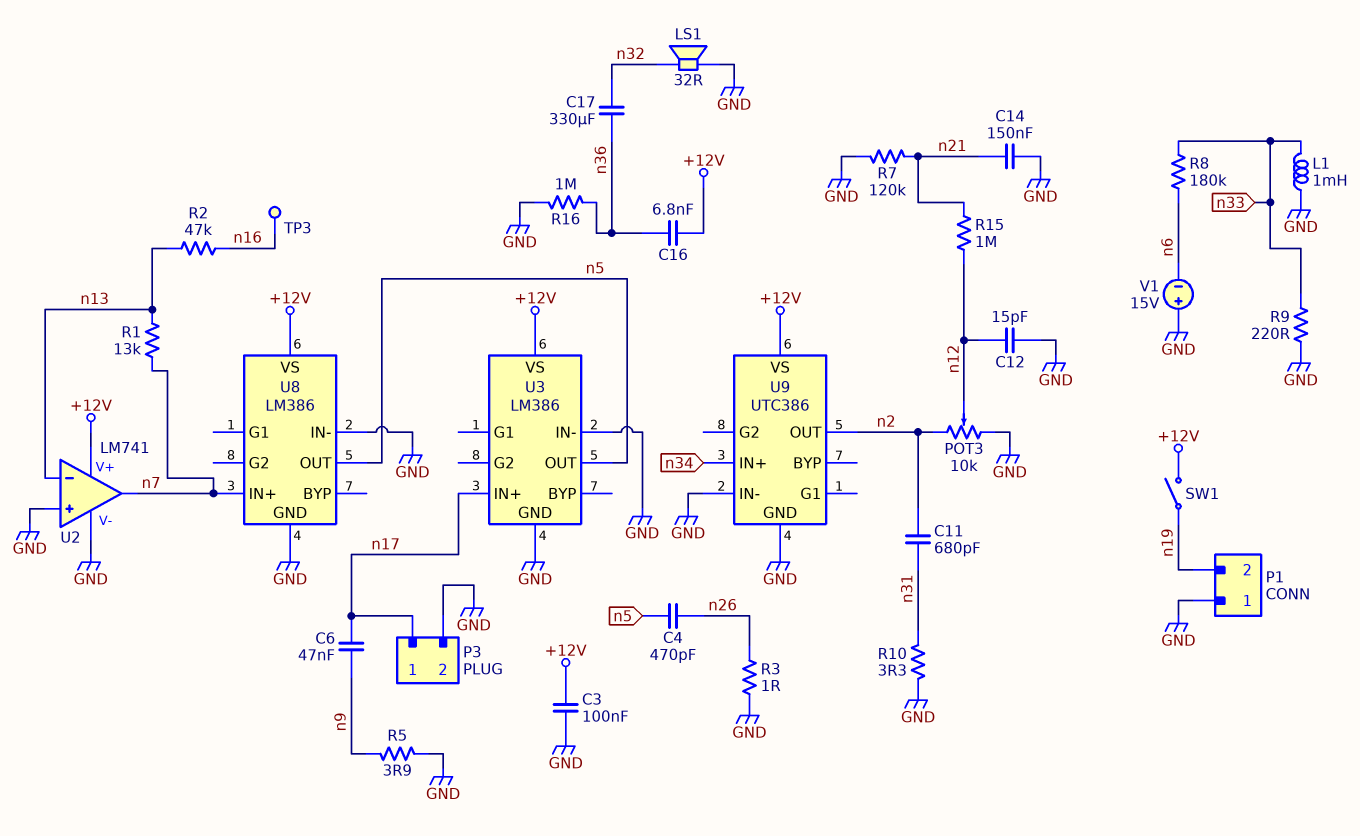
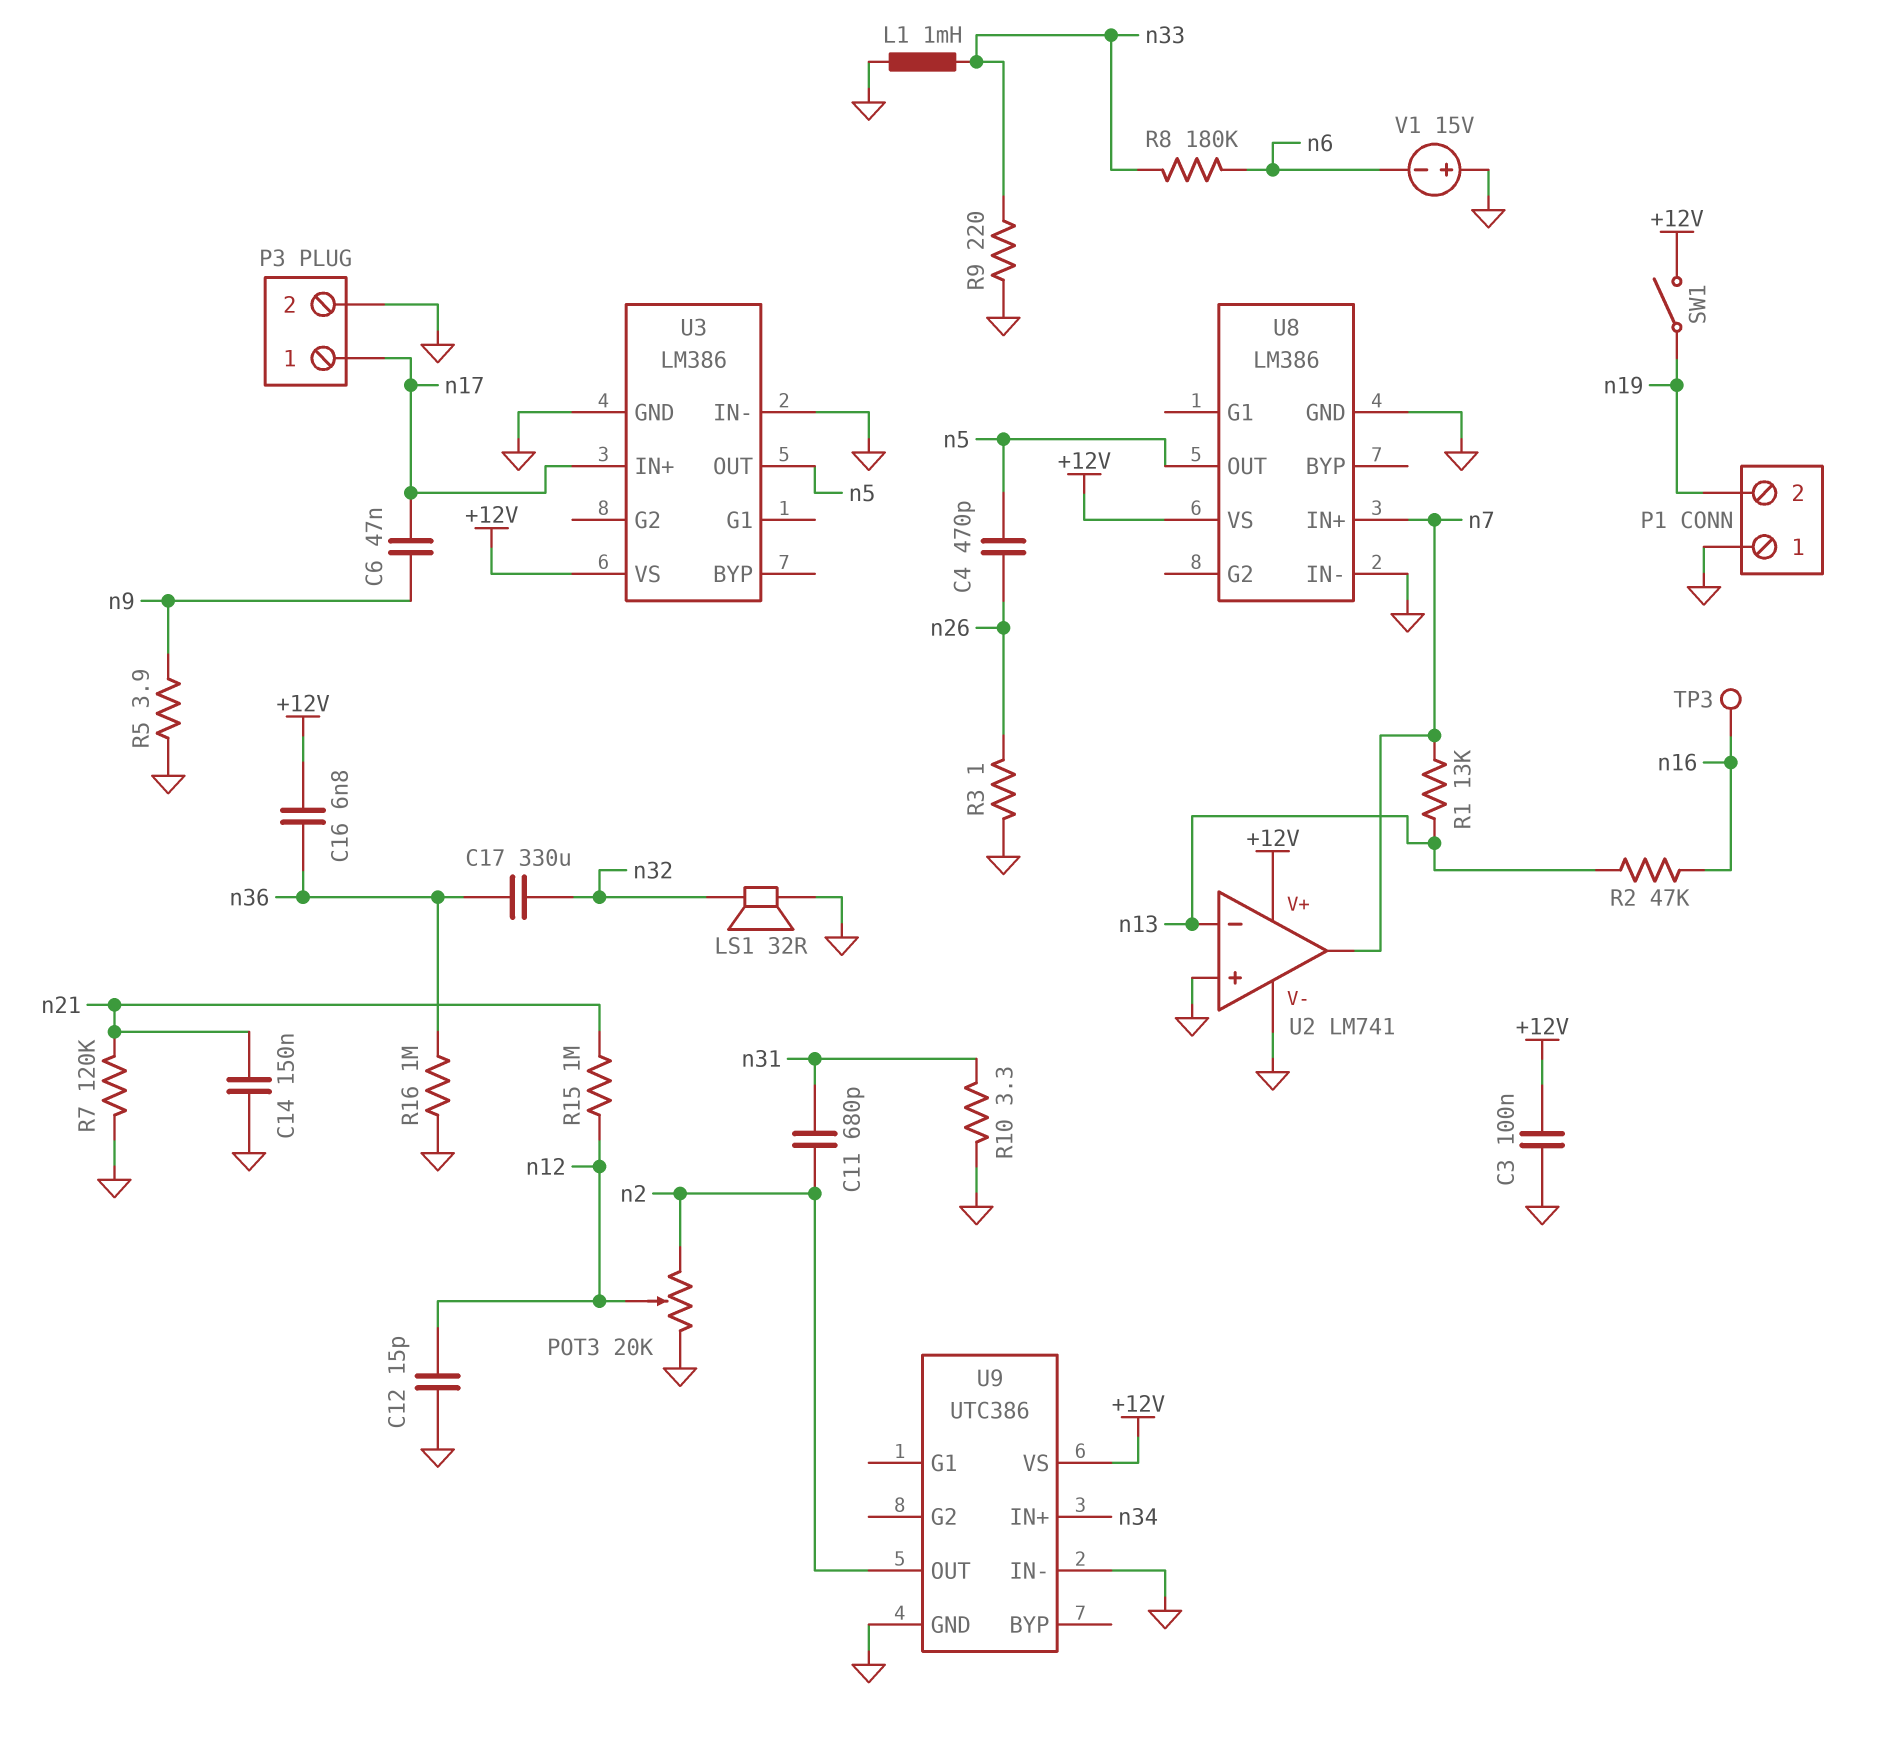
POT3: 10k (GND, n2, wiper n12) -> 20k (GND, n2, wiper n12)

